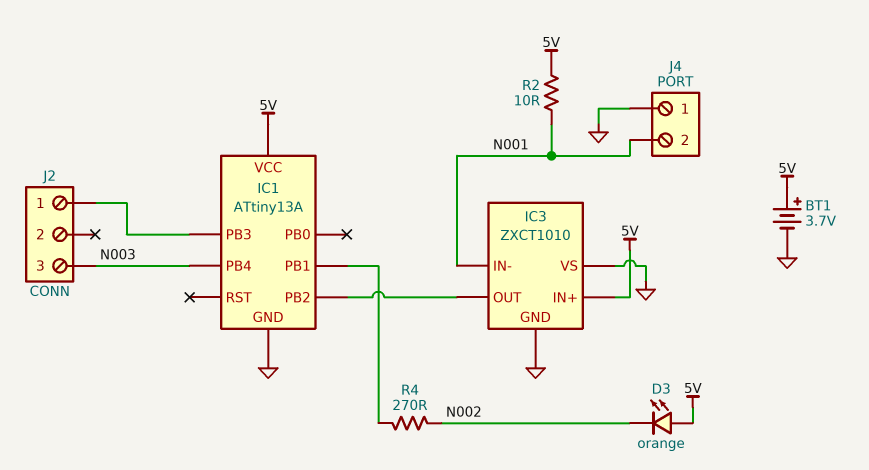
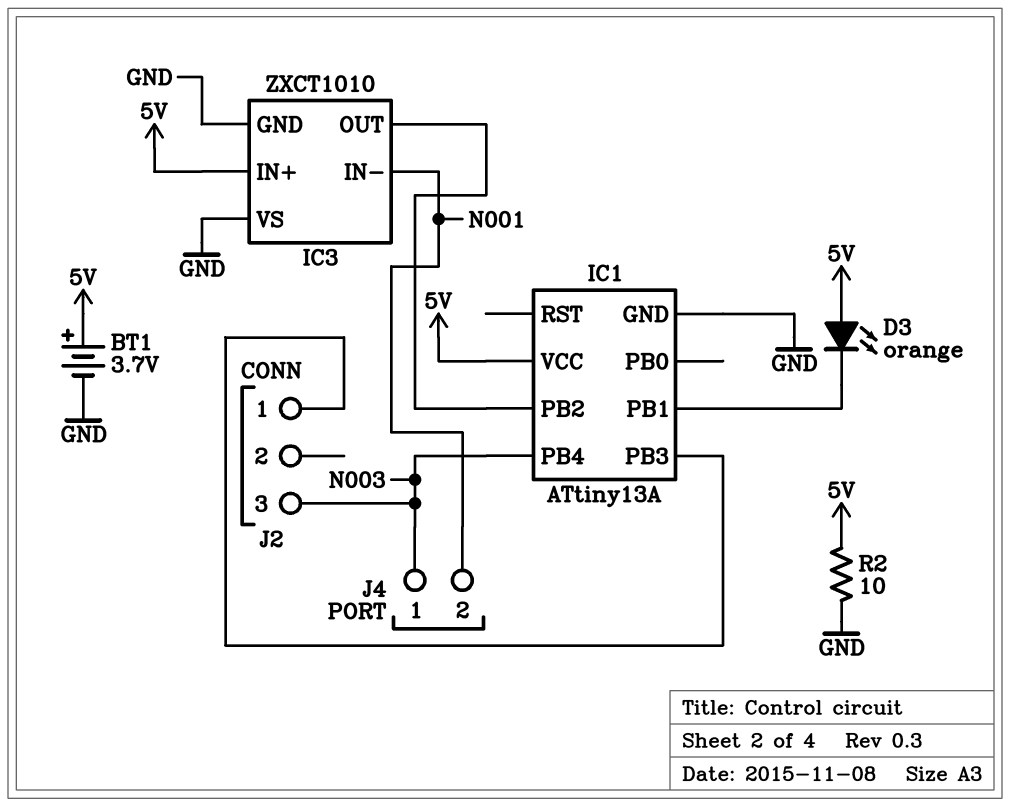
D3: LED orange (A 5V, K N002) -> LED orange (A 5V, K IC1/PB1)
J4 pin 1: GND -> N003
R2: 10 (5V, N001) -> 10 (5V, GND)
R4: 270 (IC1/PB1, N002) -> none

